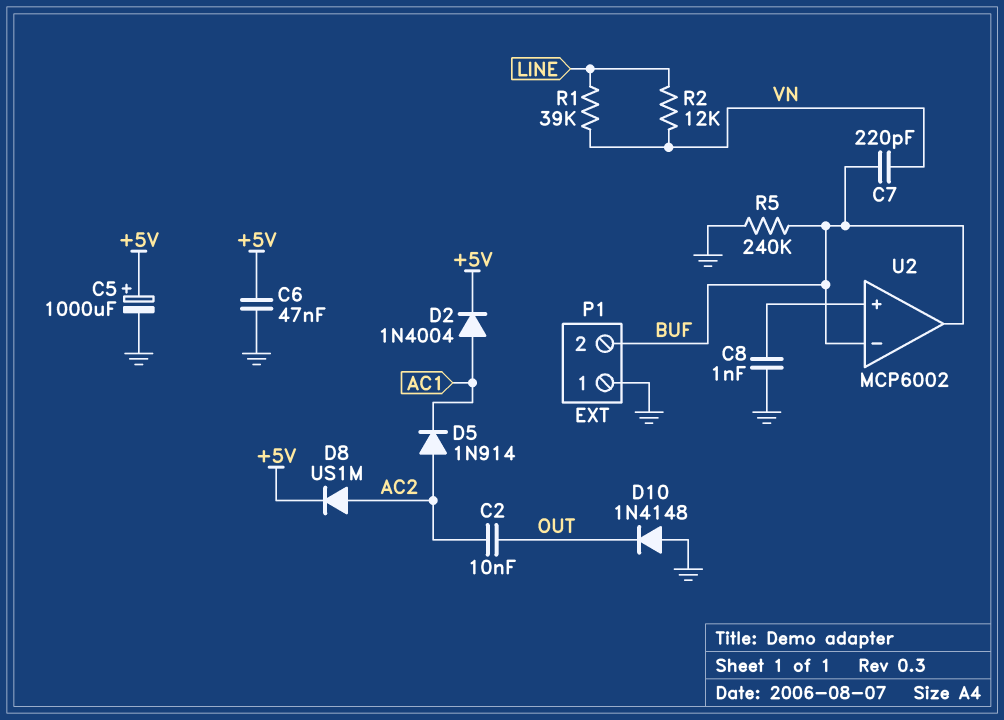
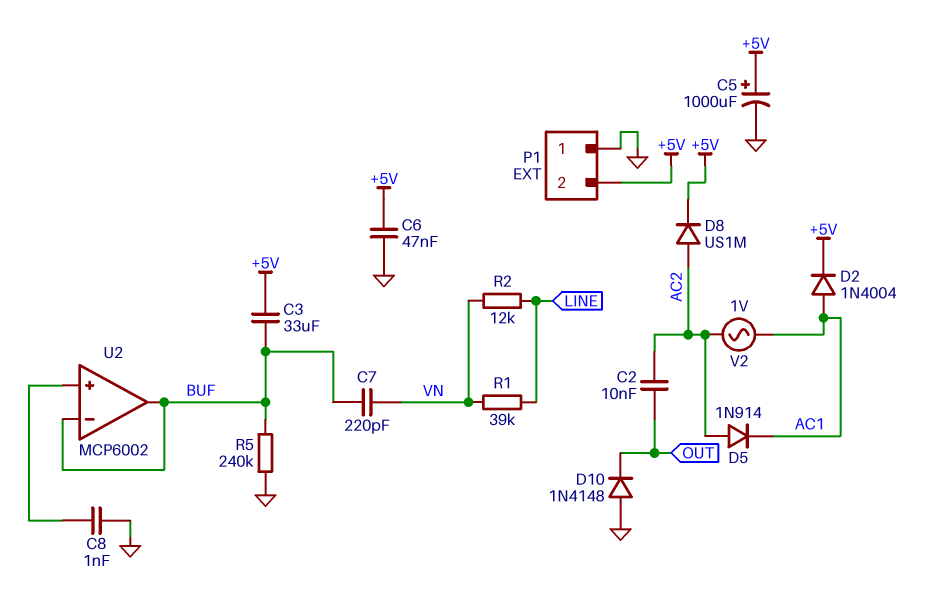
C3: none -> 33uF (+5V, BUF)
P1 pin 2: BUF -> +5V
V2: none -> AC 1V (AC1, AC2)

